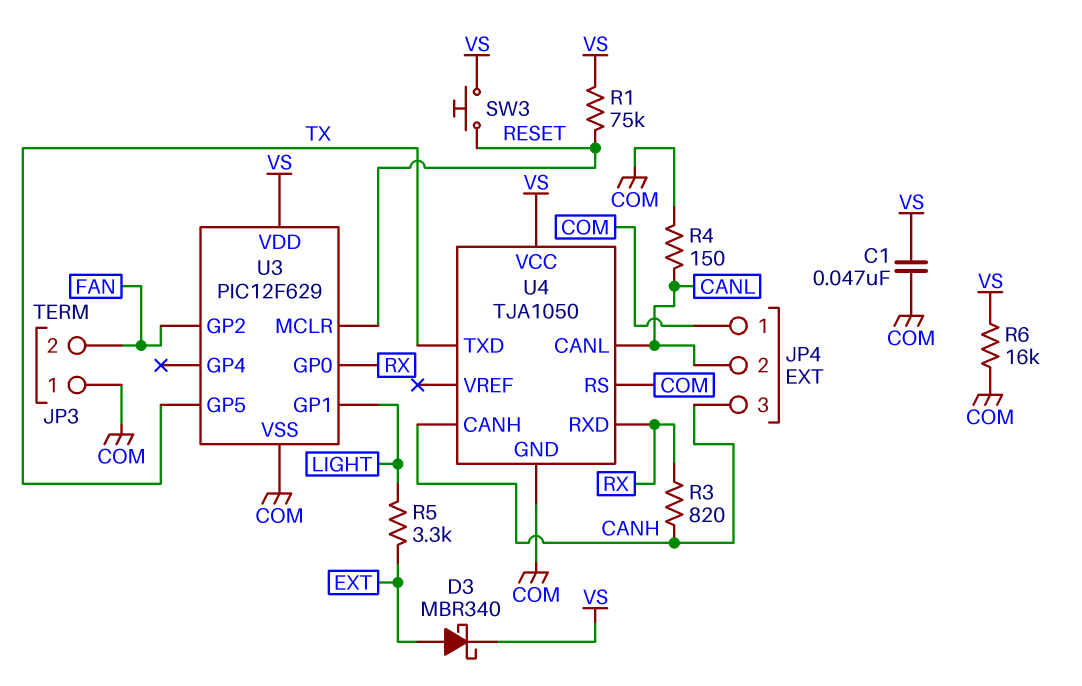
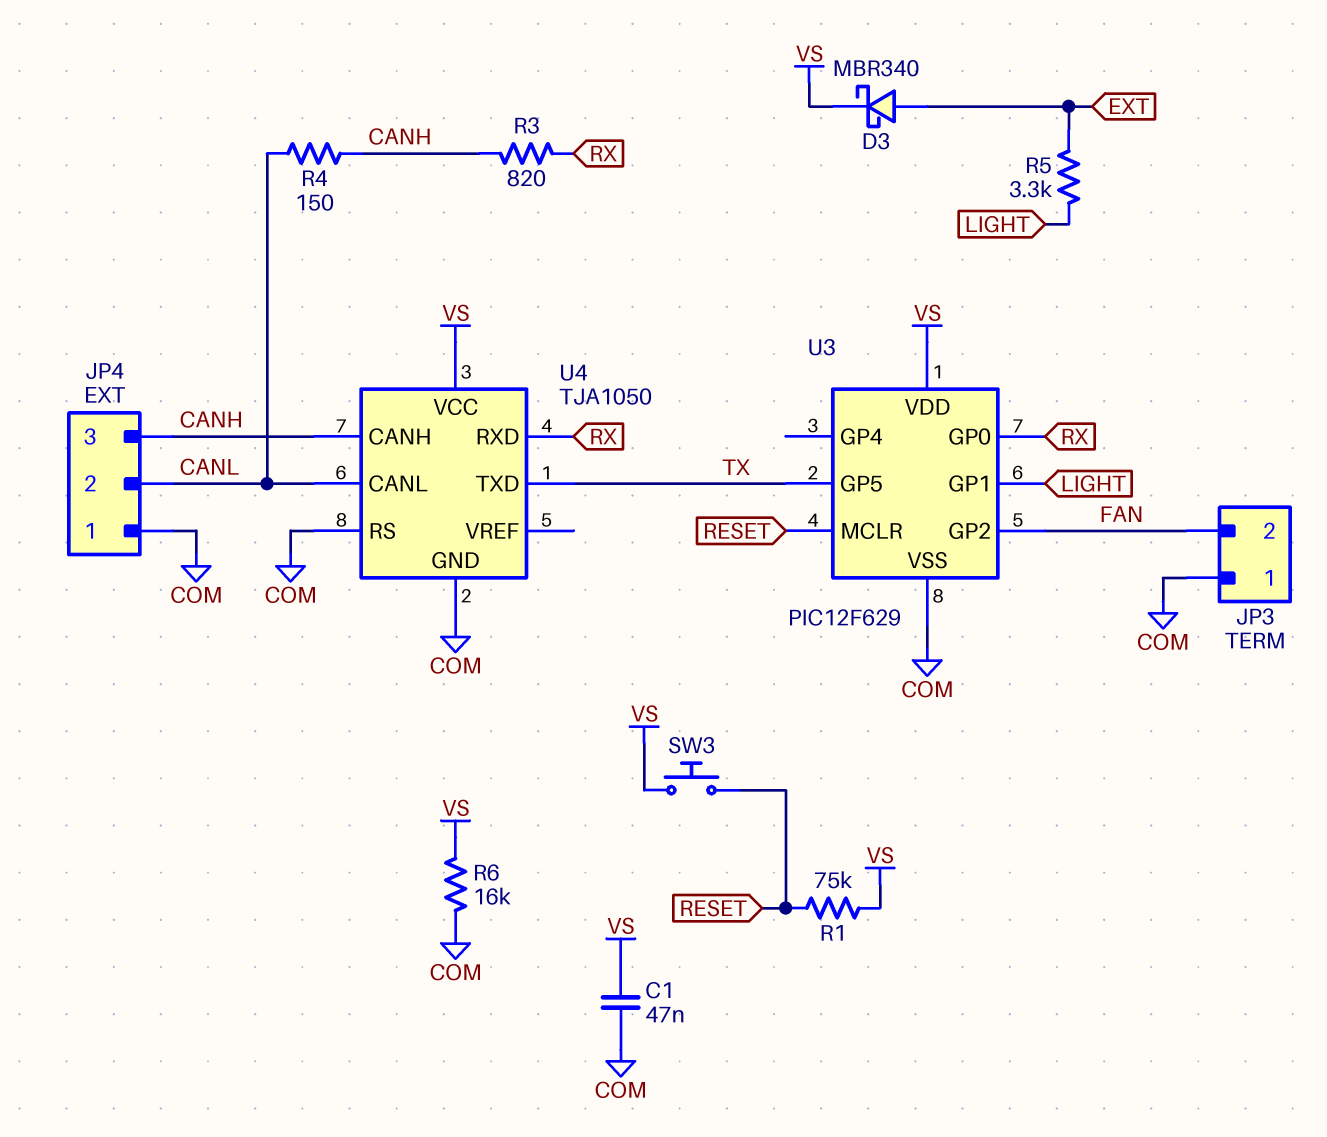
R4: 150 (CANL, COM) -> 150 (CANH, CANL)

